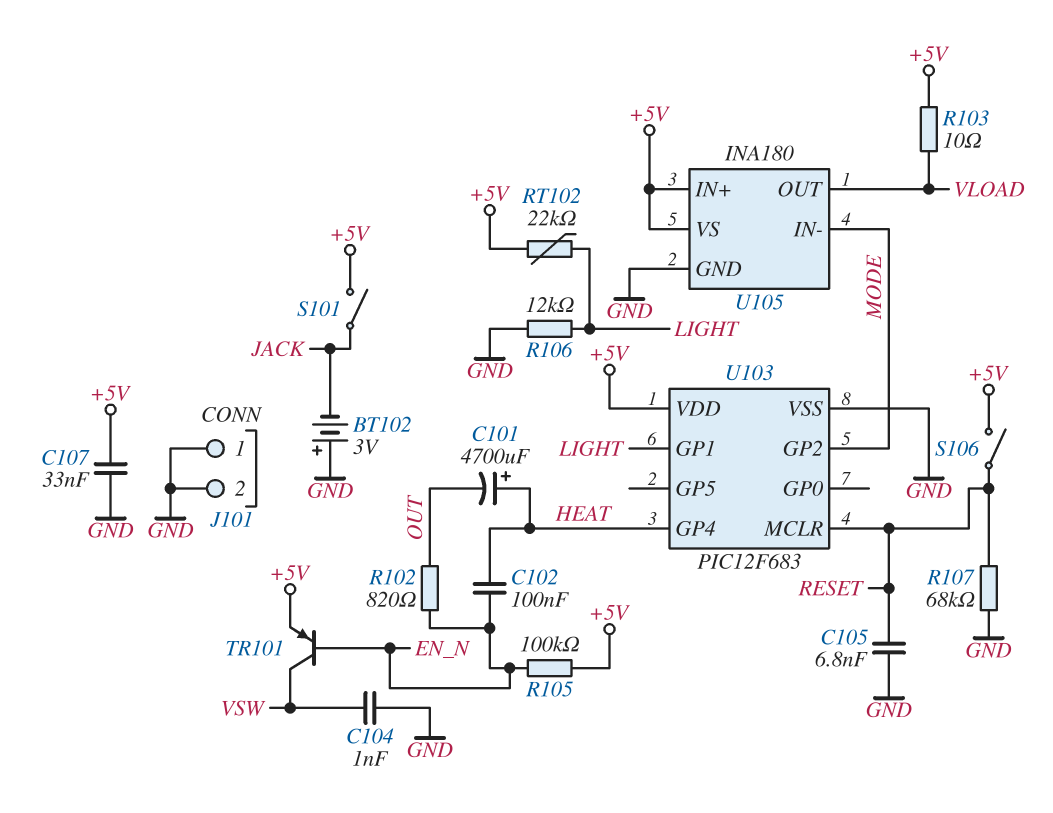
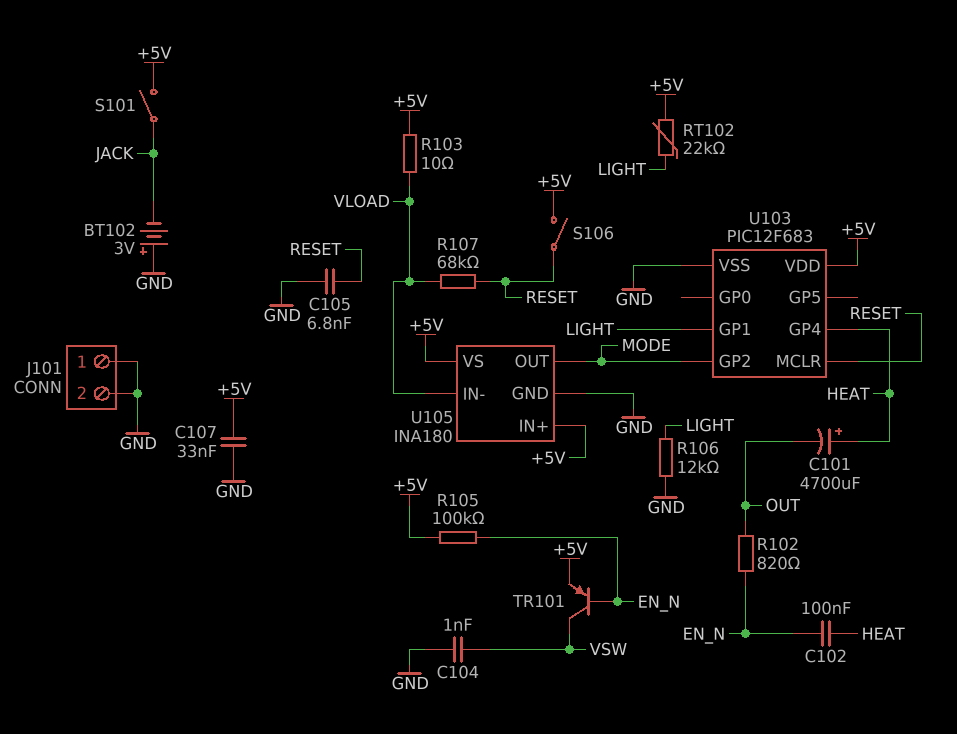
R107: 68k (GND, RESET) -> 68k (RESET, VLOAD)
U105 pin IN-: MODE -> VLOAD
U105 pin OUT: VLOAD -> MODE

